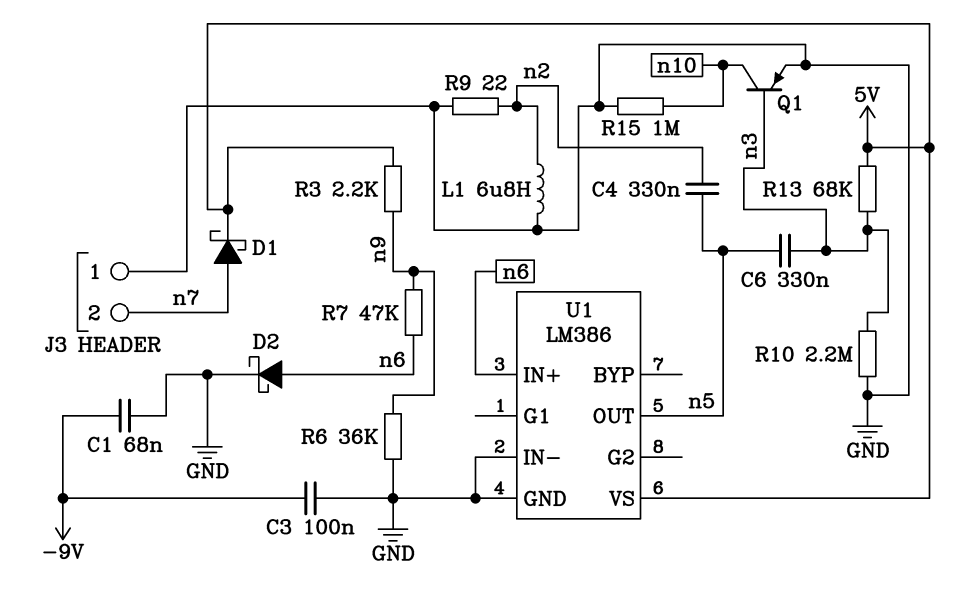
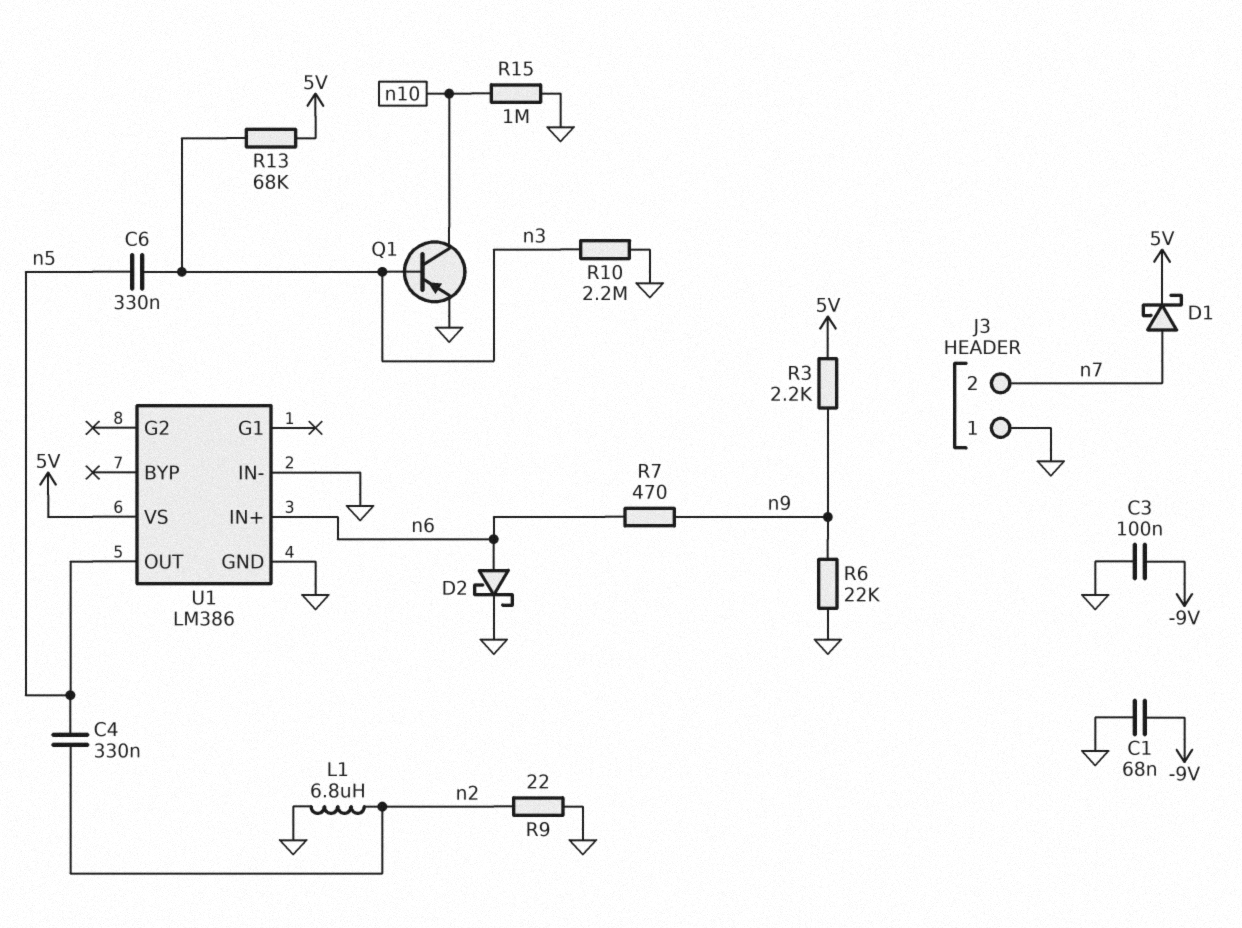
R6: 36k (GND, n9) -> 22k (GND, n9)
R7: 47k (n6, n9) -> 470 (n6, n9)

